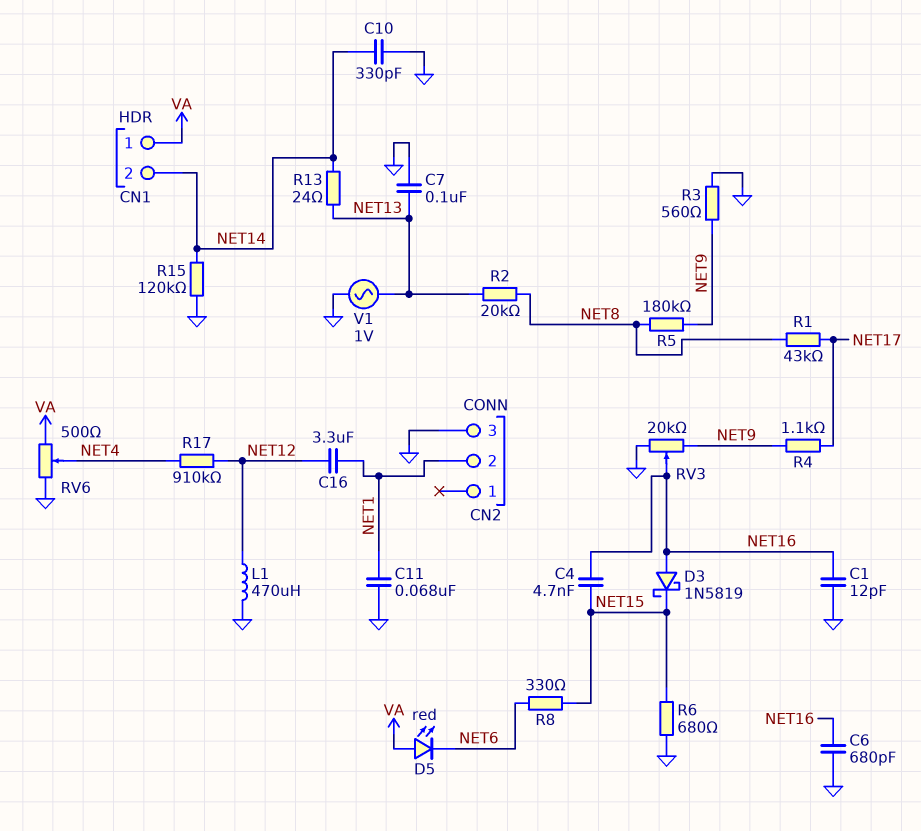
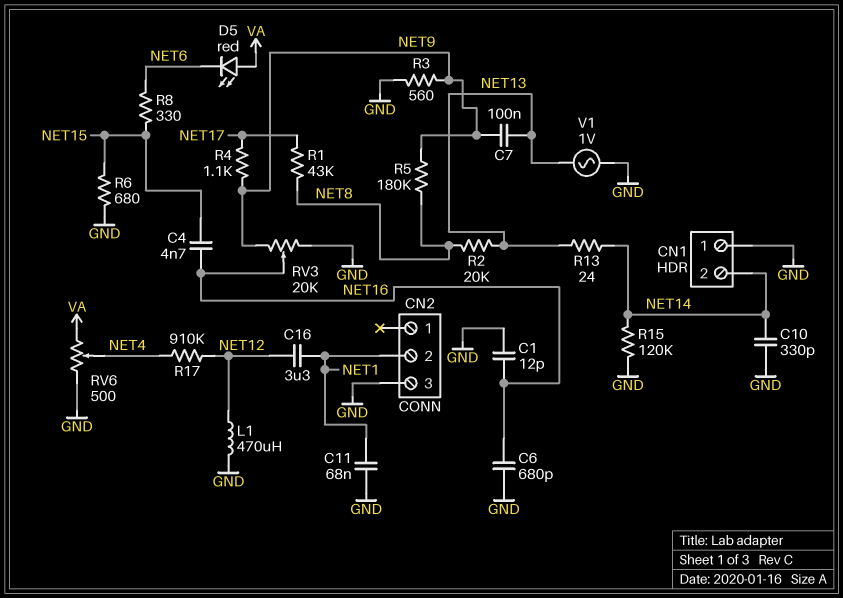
C7: 100nF (GND, NET13) -> 100nF (NET9, NET13)
CN1 pin 1: VA -> GND
D3: schottky 1N5819 (A NET16, K NET15) -> none

